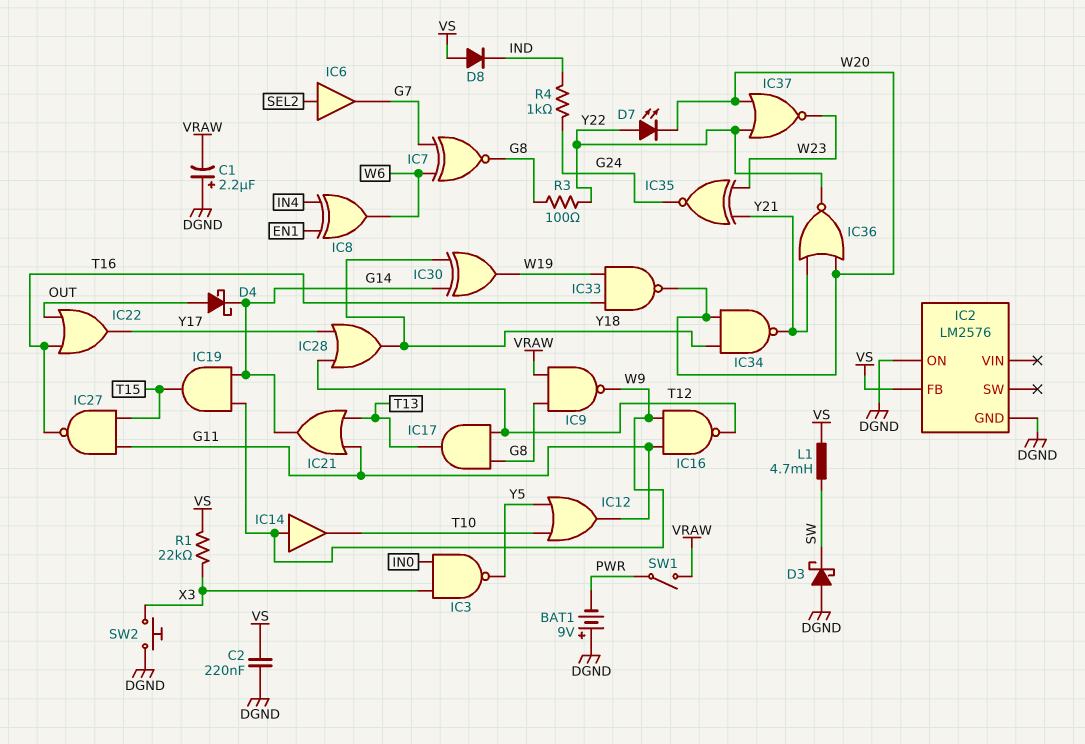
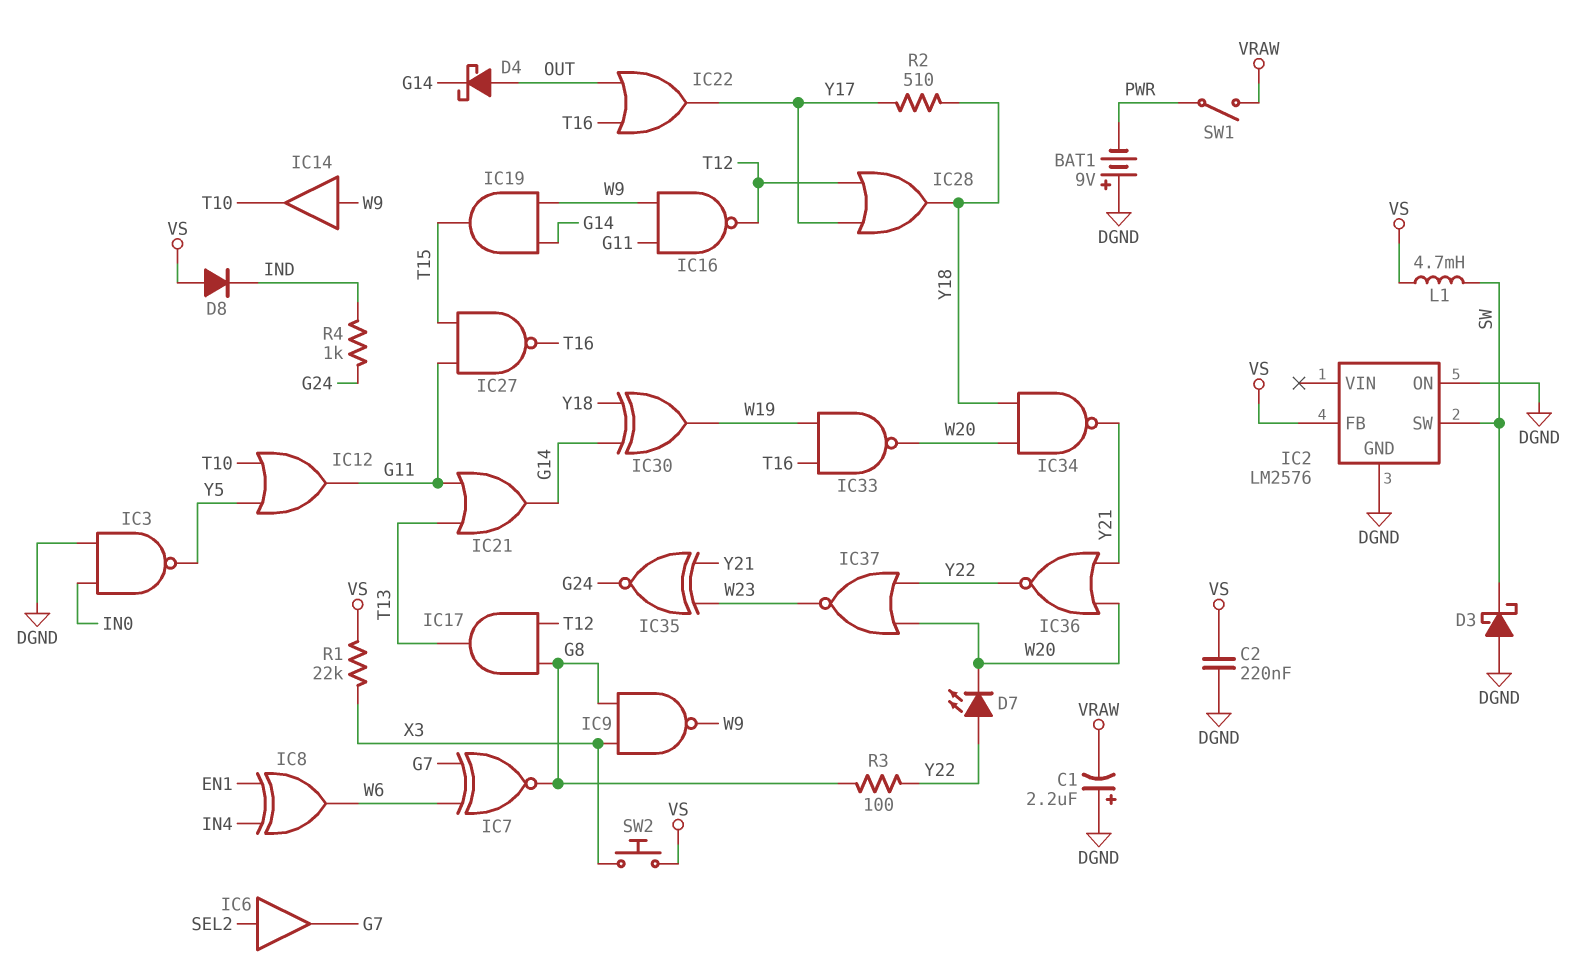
IC2 pin SW: none -> SW
IC3: NAND (in IN0, in X3, out Y5) -> NAND (in DGND, in IN0, out Y5)
IC9: NAND (in G8, in VRAW, out W9) -> NAND (in G8, in X3, out W9)
R2: none -> 510 (Y17, Y18)
SW2: button (DGND, X3) -> button (VS, X3)

